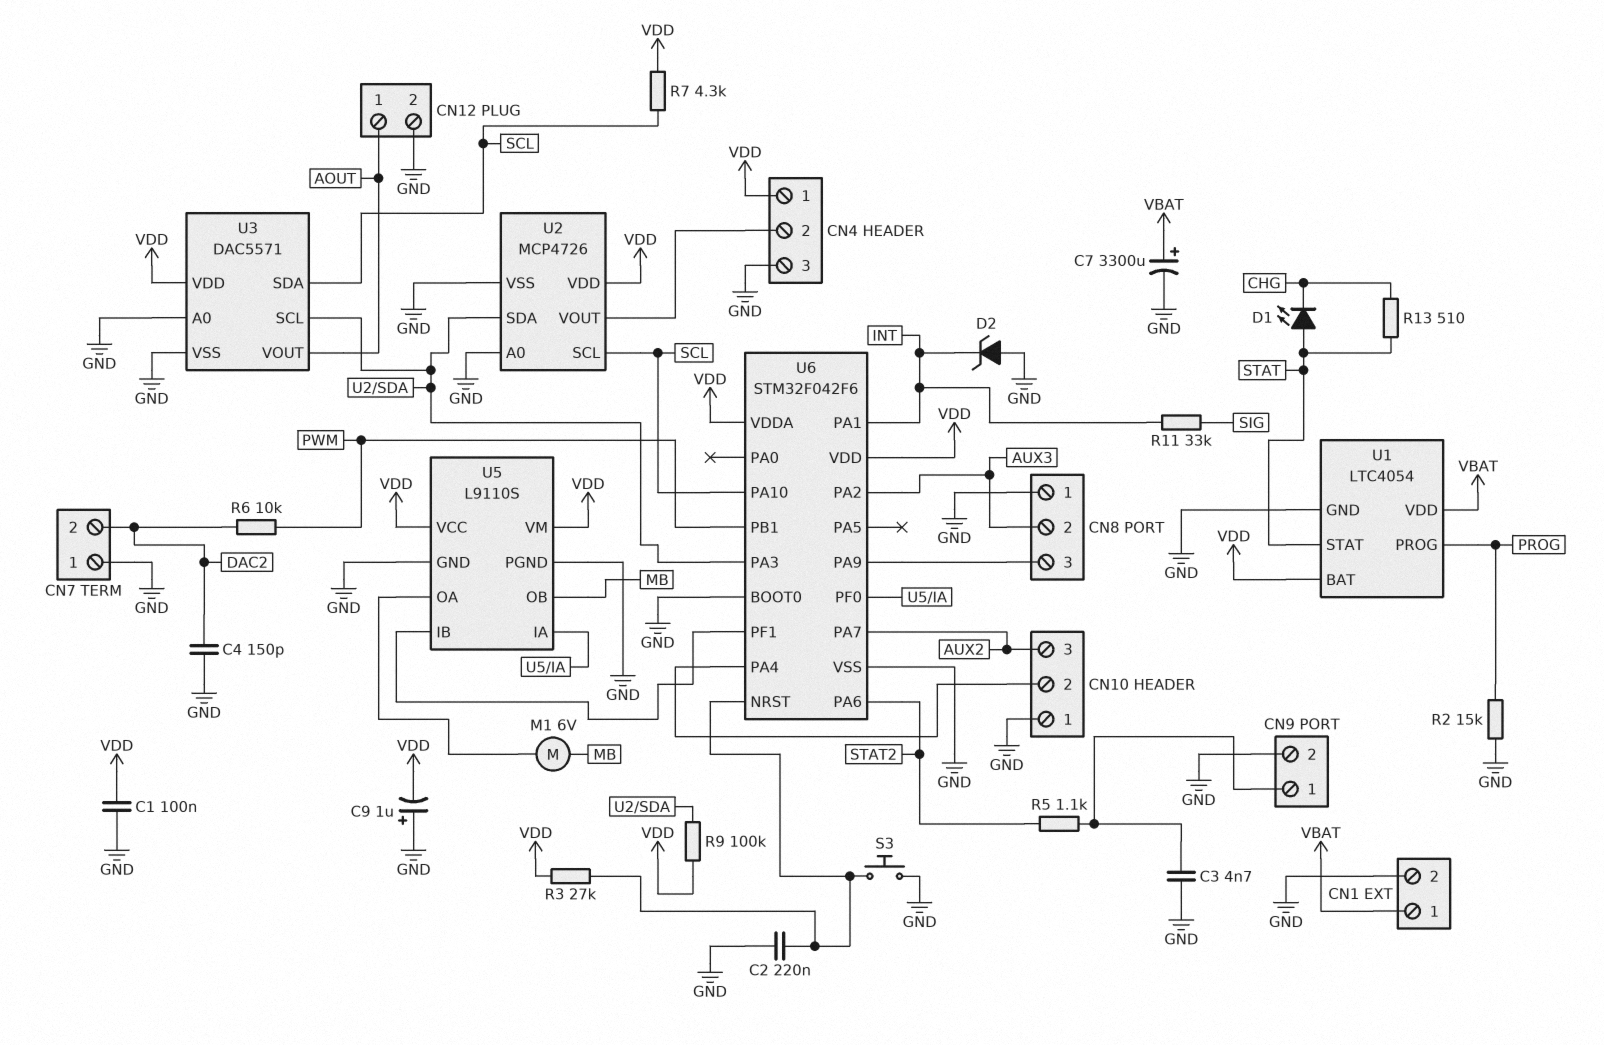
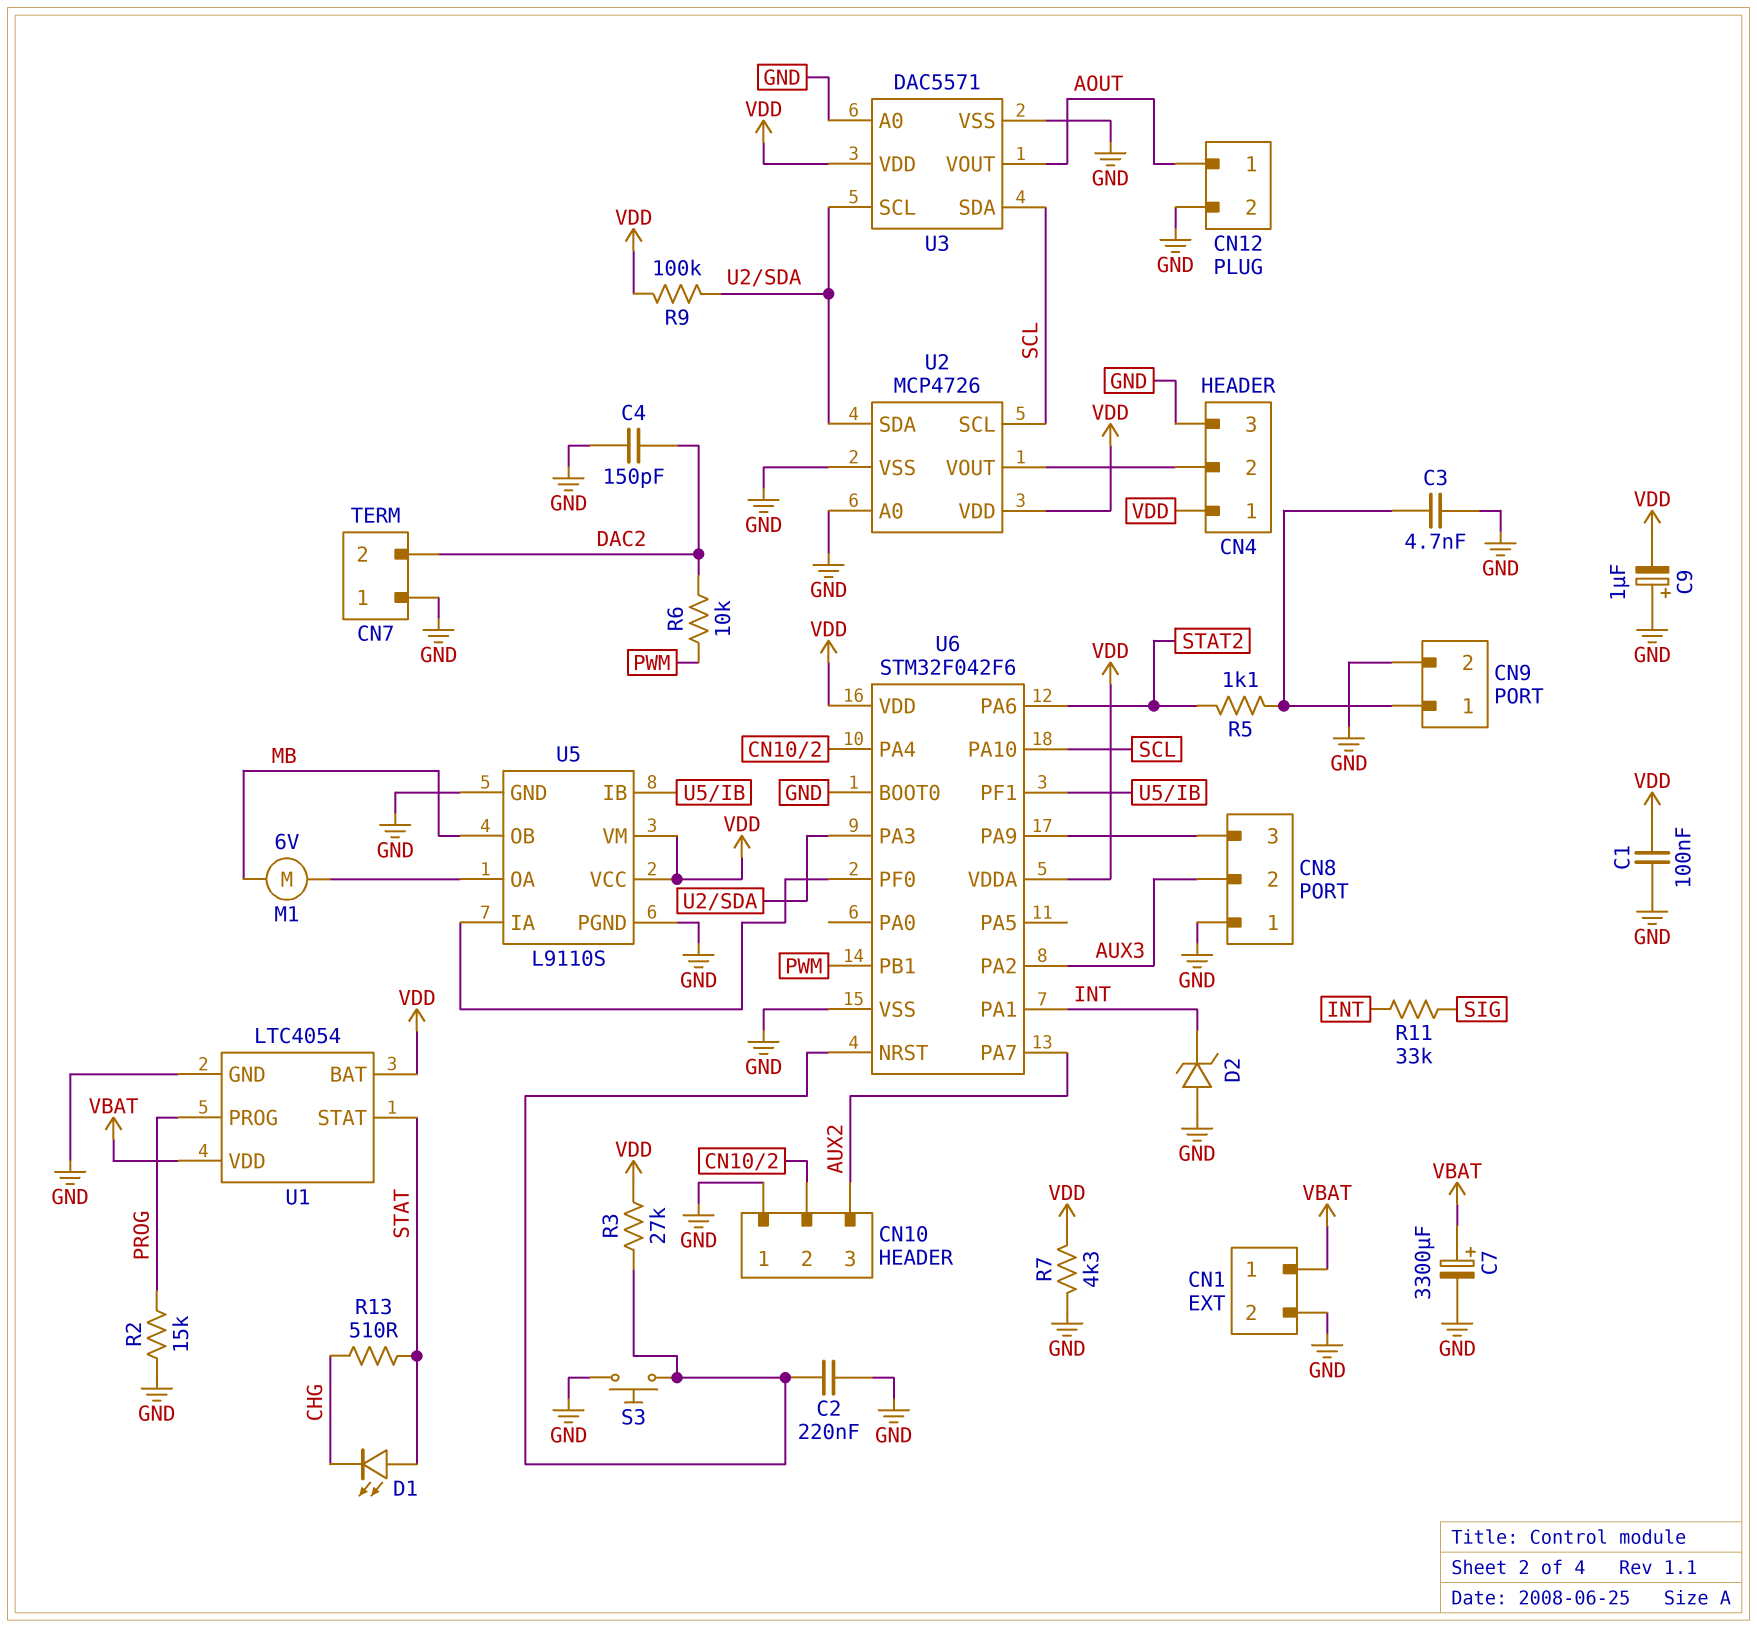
R7: 4.3k (SCL, VDD) -> 4.3k (GND, VDD)

